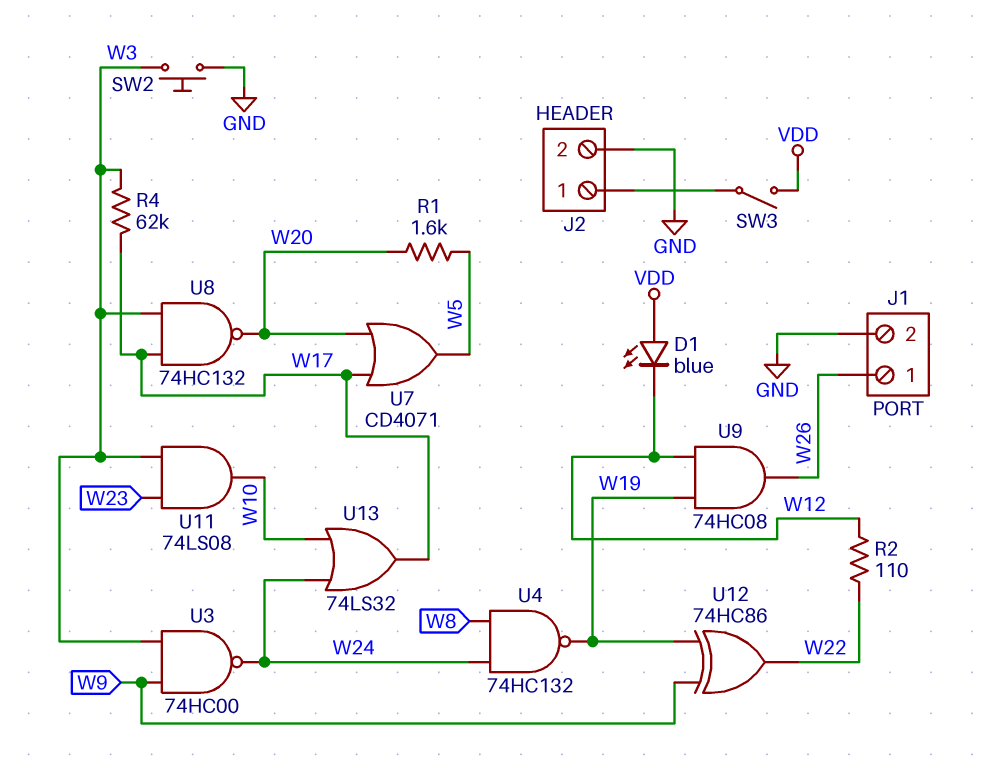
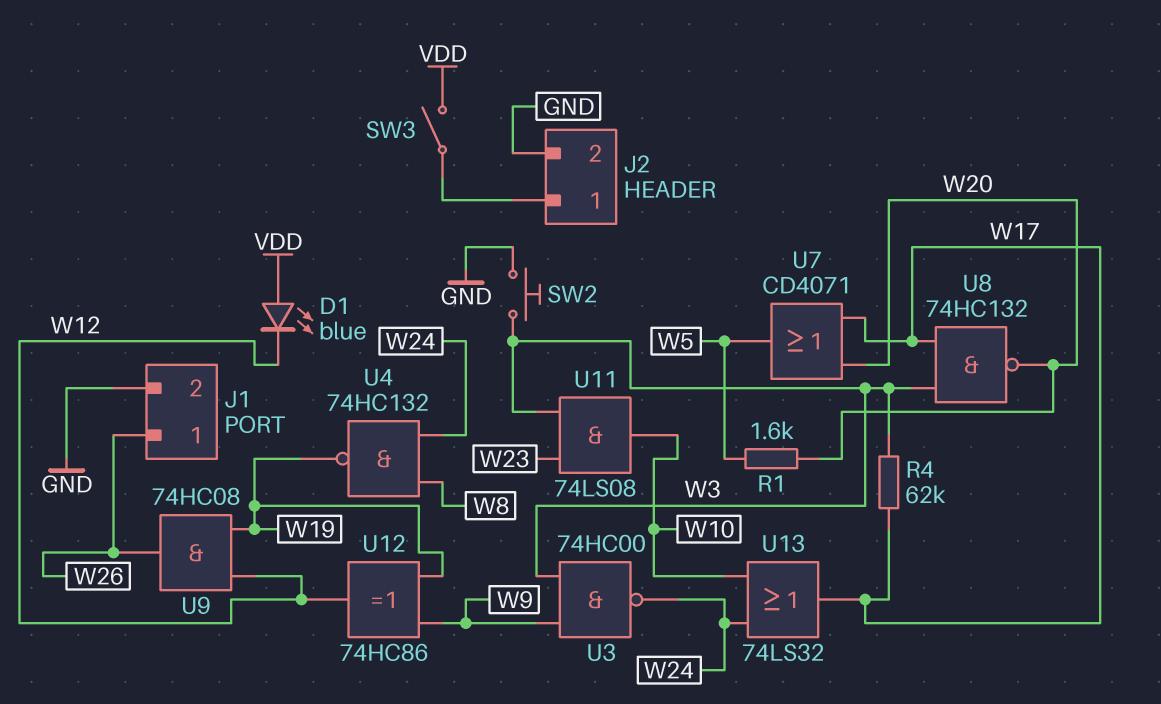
R2: 110 (W12, W22) -> none
U12: XOR 74HC86 (in W9, in W19, out W22) -> XOR 74HC86 (in W9, in W19, out W12)

